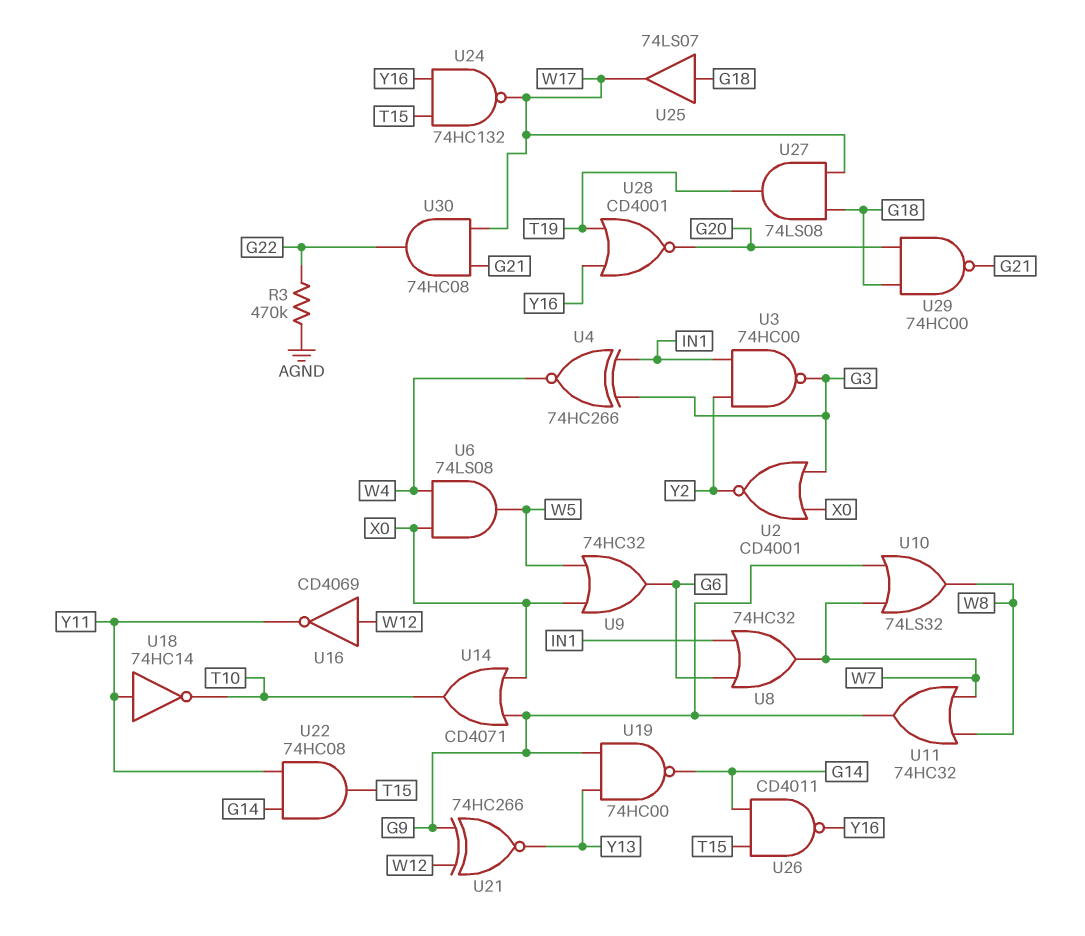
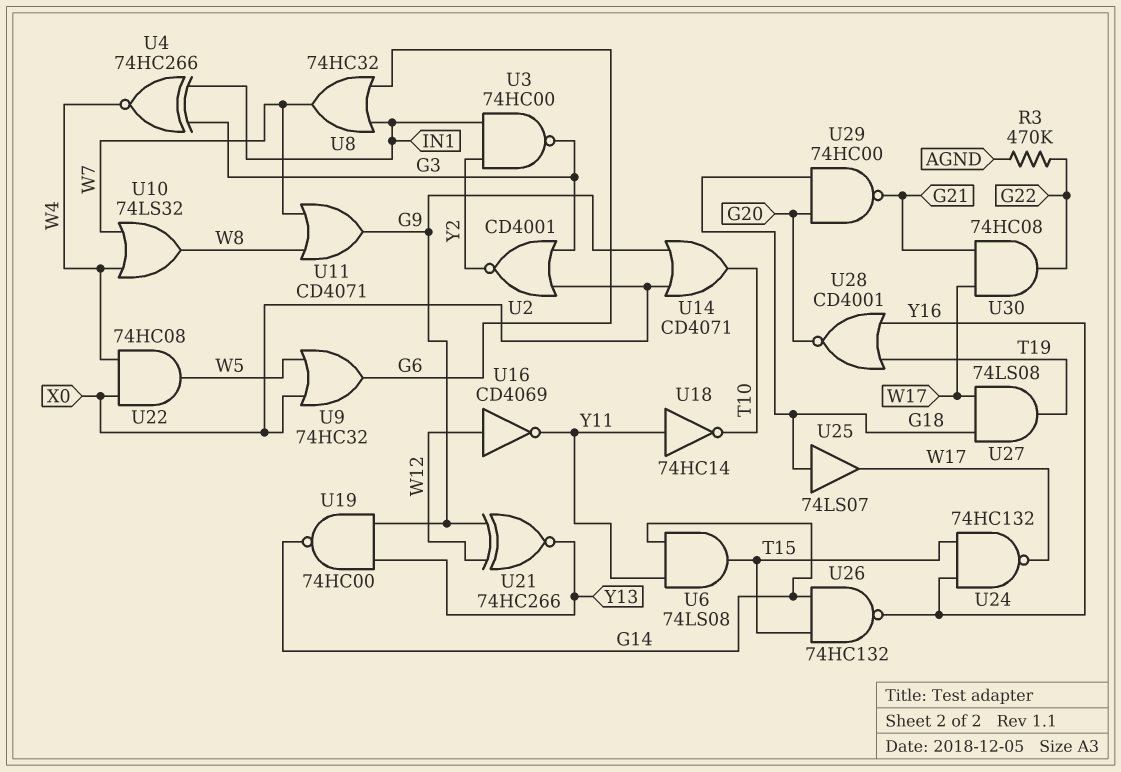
U6: AND 74LS08 (in W4, in X0, out W5) -> AND 74LS08 (in G14, in Y11, out T15)
U10: OR 74LS32 (in G9, in W7, out W8) -> OR 74LS32 (in W4, in W7, out W8)
U11: OR 74HC32 (in W7, in W8, out G9) -> OR CD4071 (in W7, in W8, out G9)
U22: AND 74HC08 (in G14, in Y11, out T15) -> AND 74HC08 (in W4, in X0, out W5)
U26: NAND CD4011 (in G14, in T15, out Y16) -> NAND 74HC132 (in G14, in T15, out Y16)

